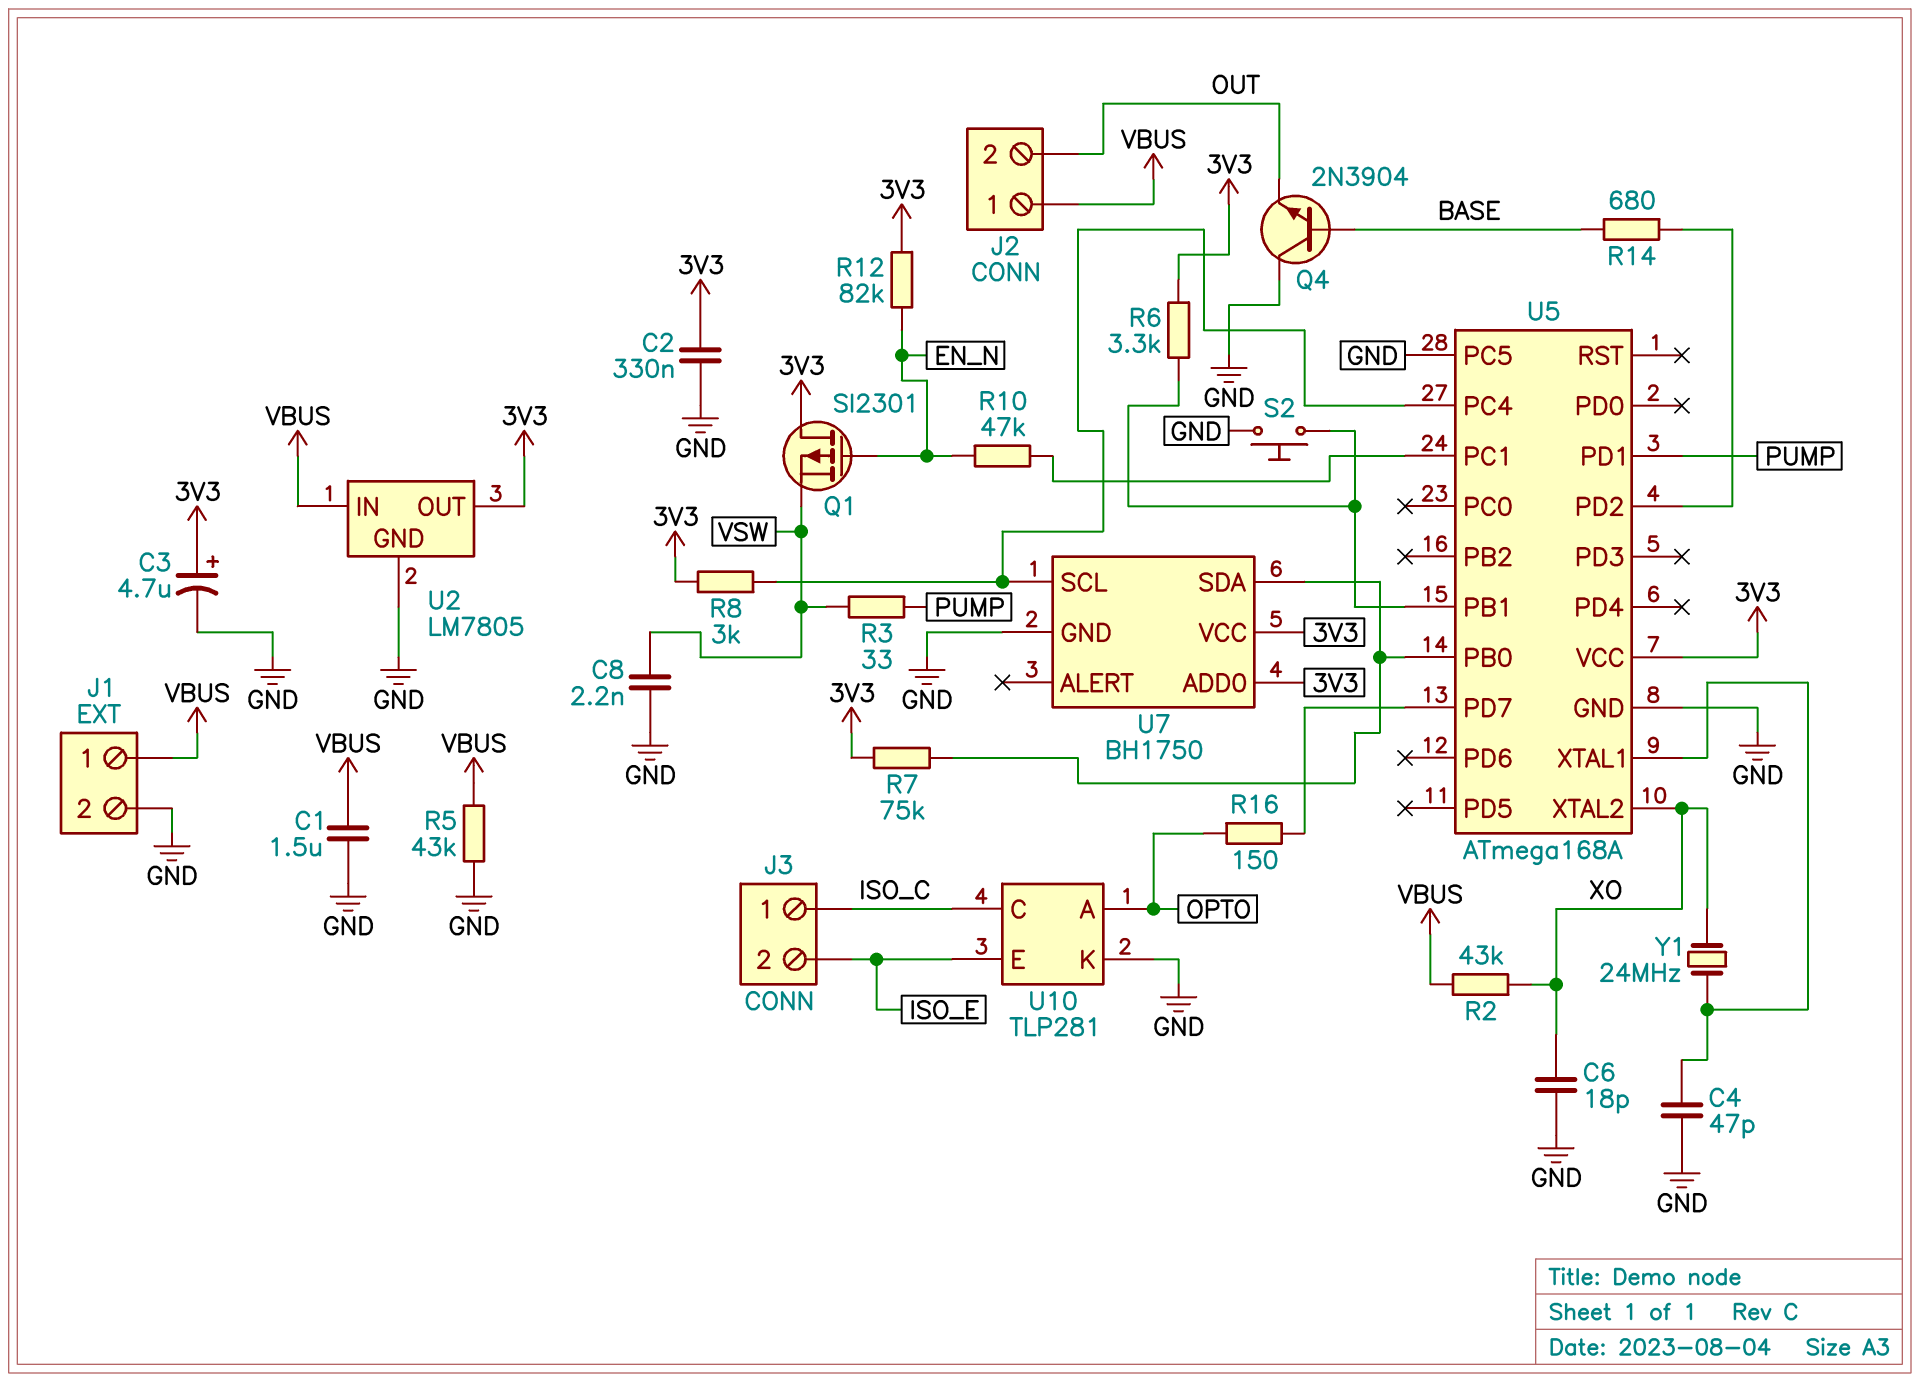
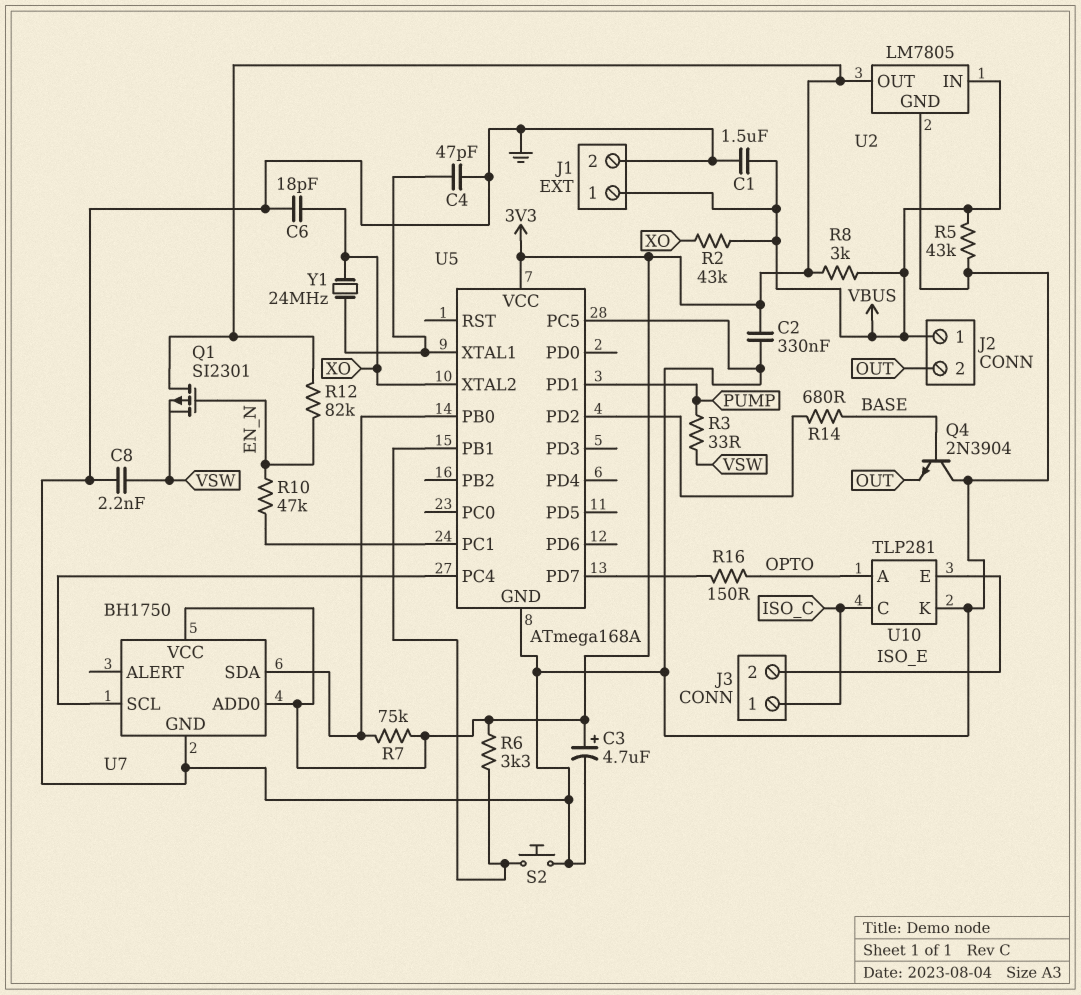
R8: 3k (3V3, U5/PC4) -> 3k (3V3, VBUS)

